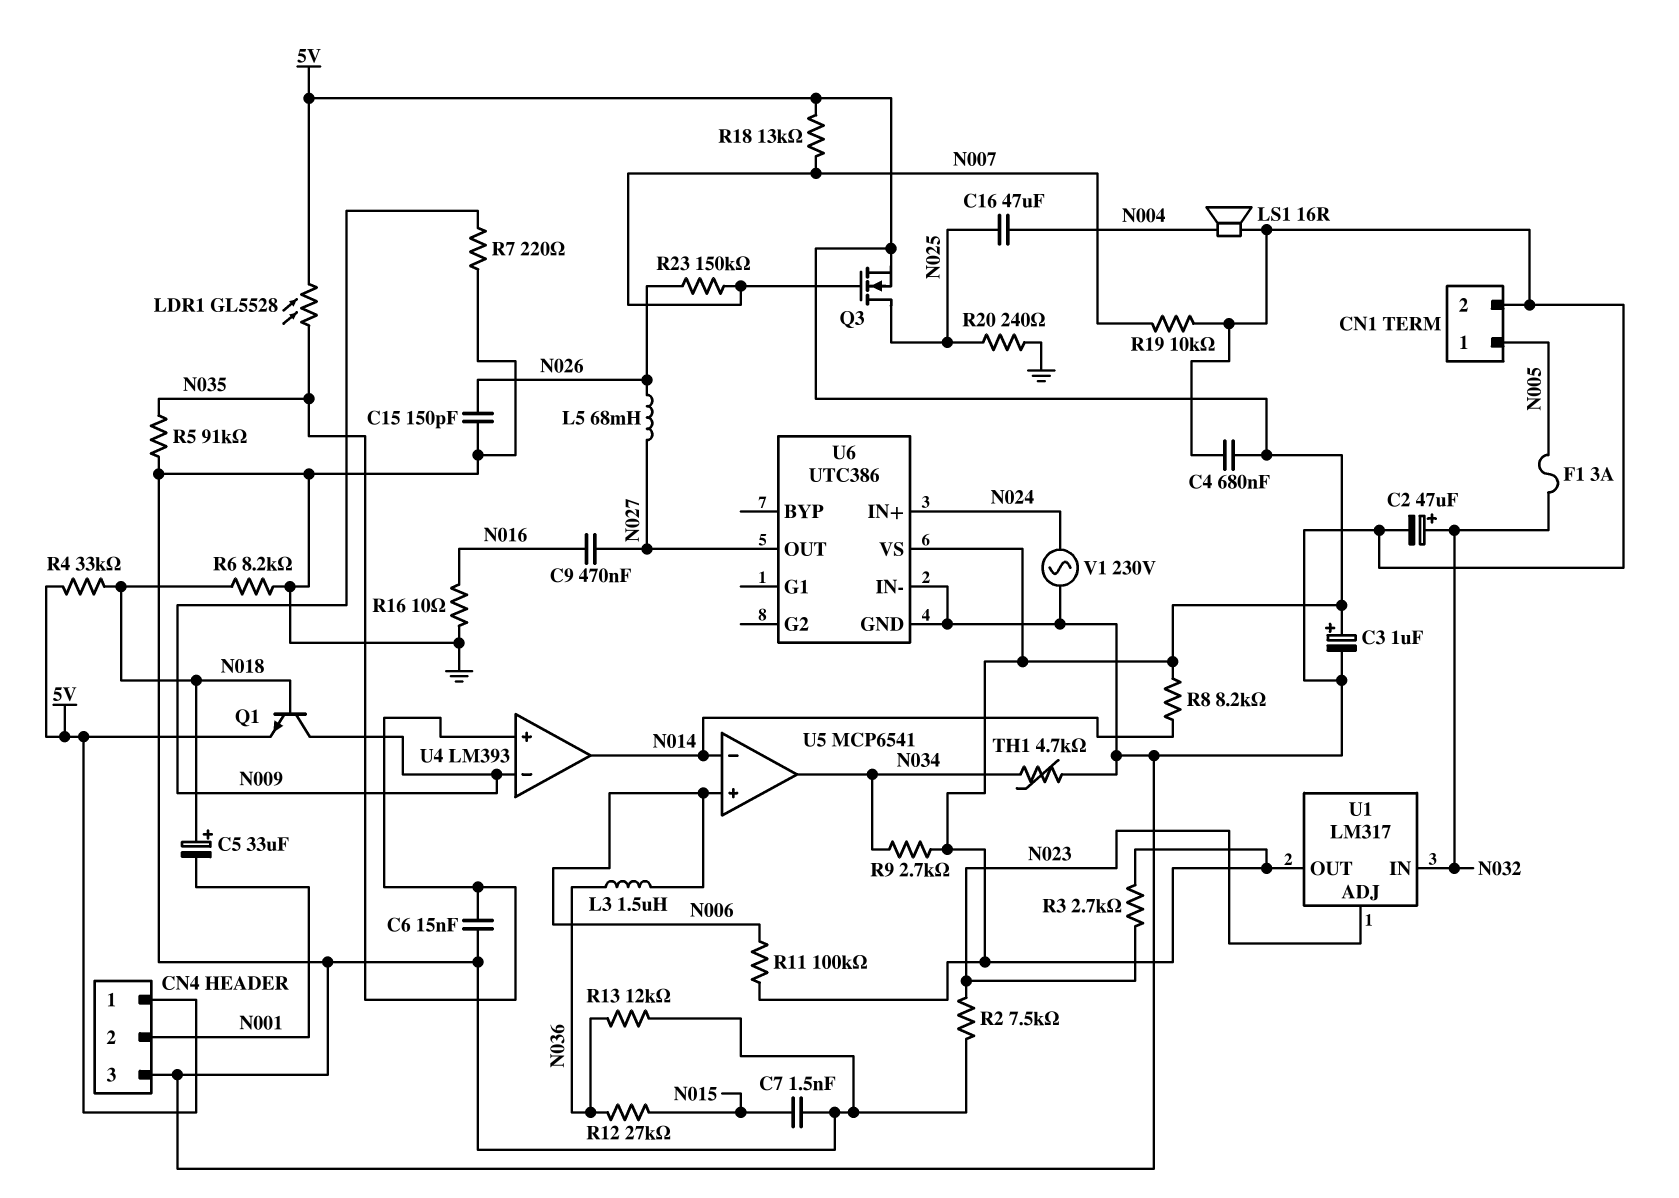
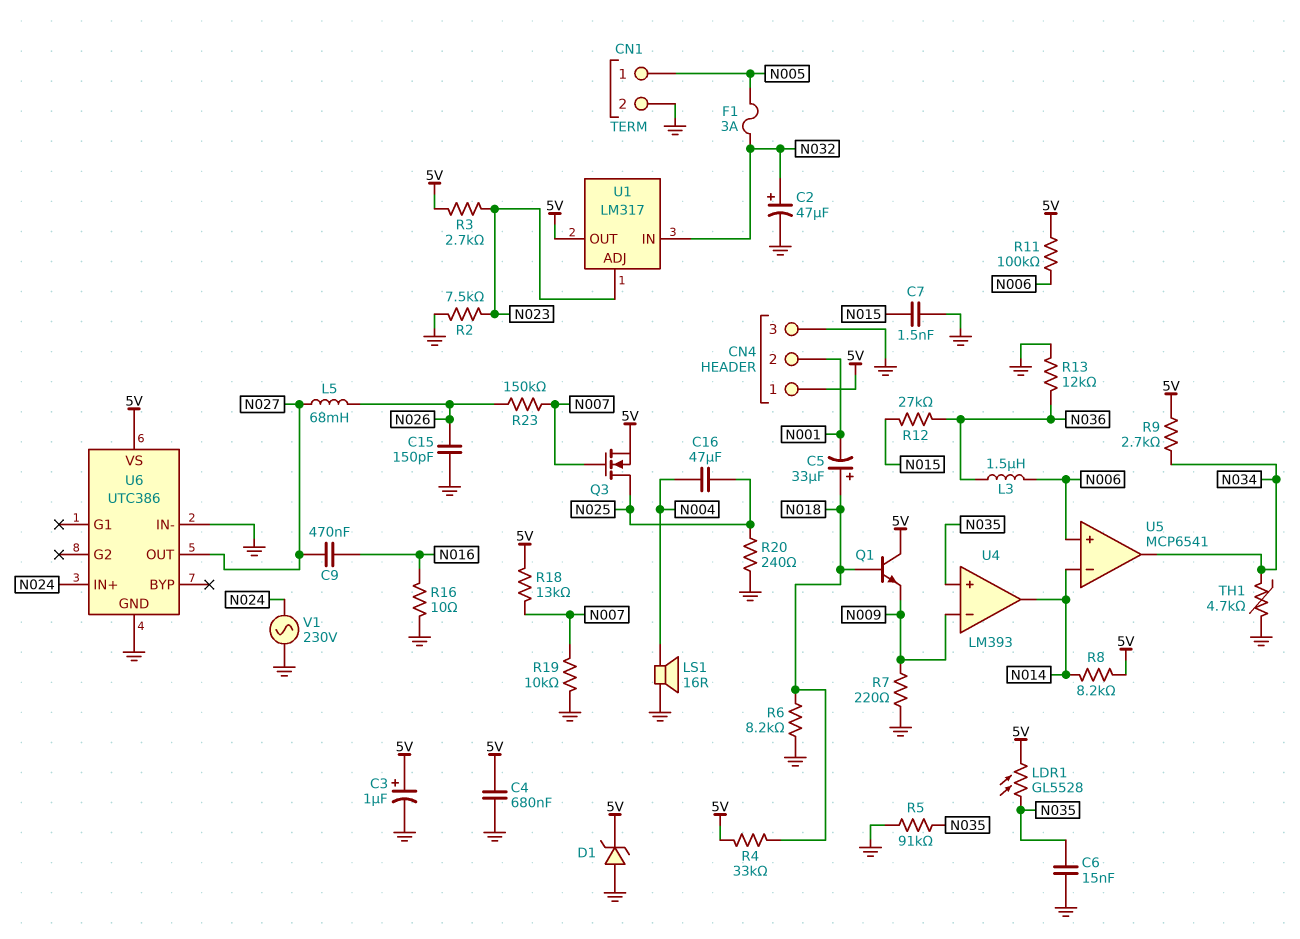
D1: none -> zener (A GND, K 5V)
Q1: NPN (B N018, C N009, E 5V) -> NPN (B N018, C 5V, E N009)

